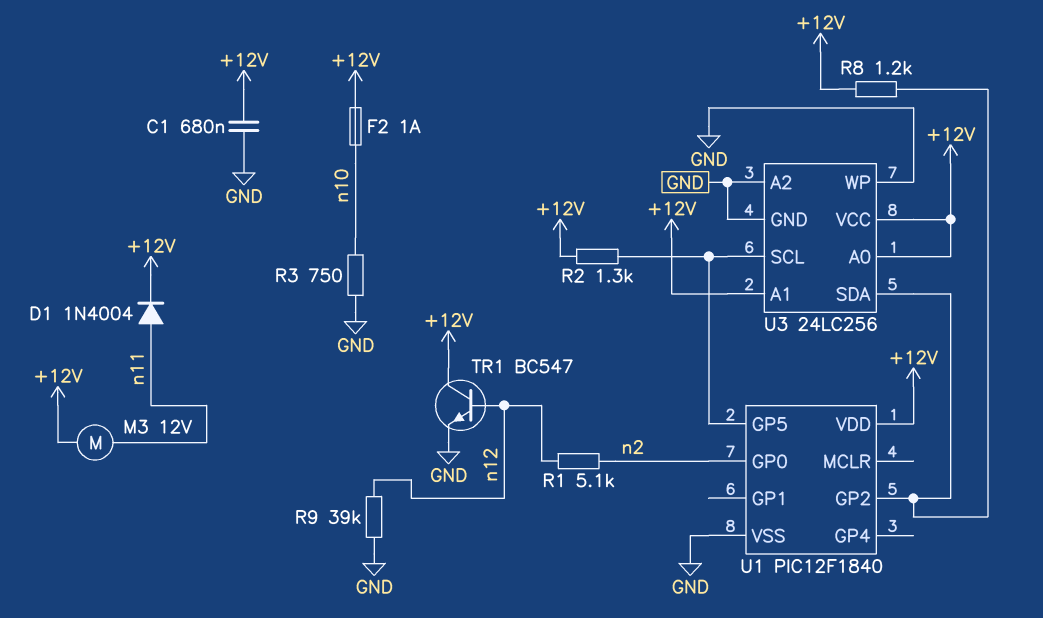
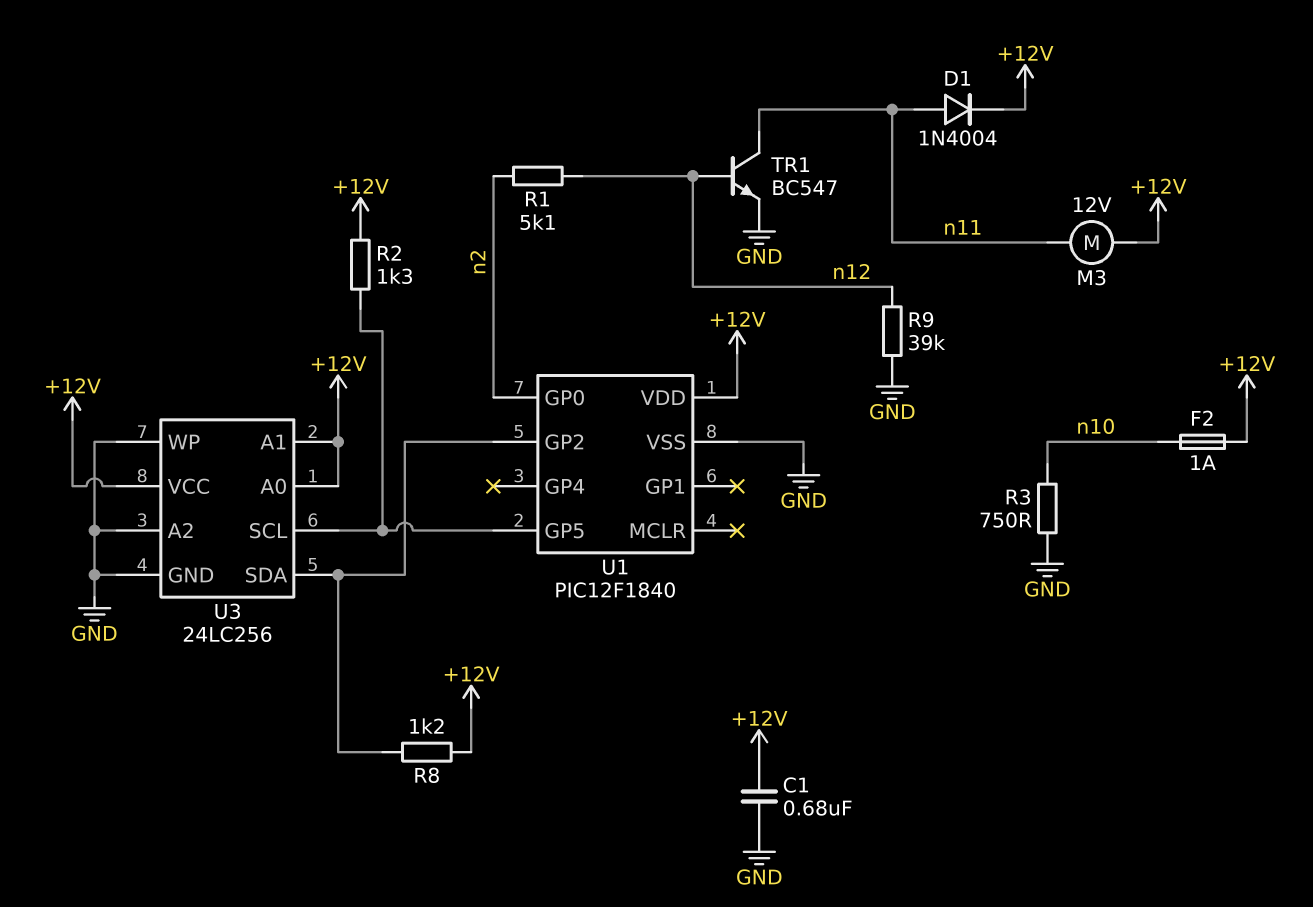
TR1: NPN BC547 (B n12, C +12V, E GND) -> NPN BC547 (B n12, C n11, E GND)

